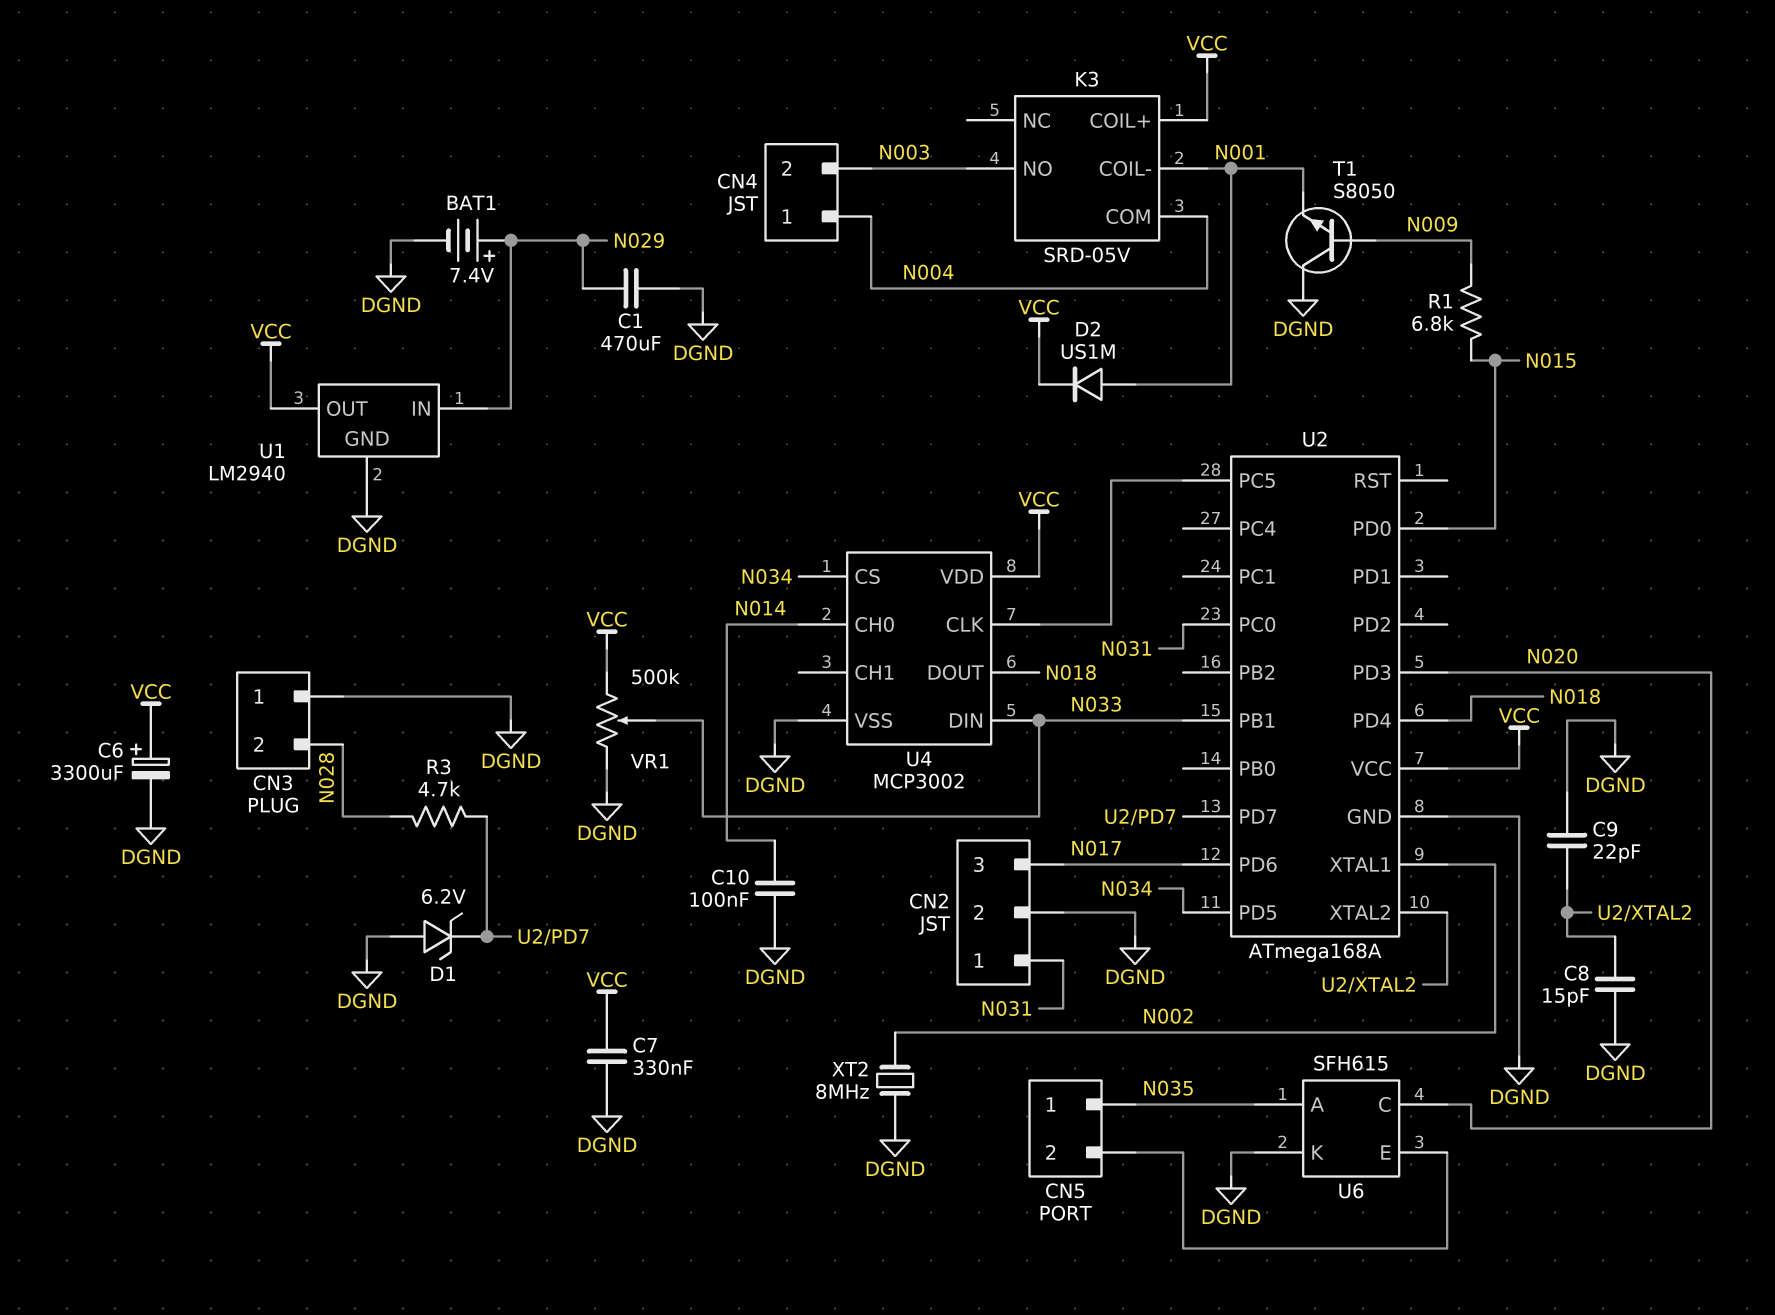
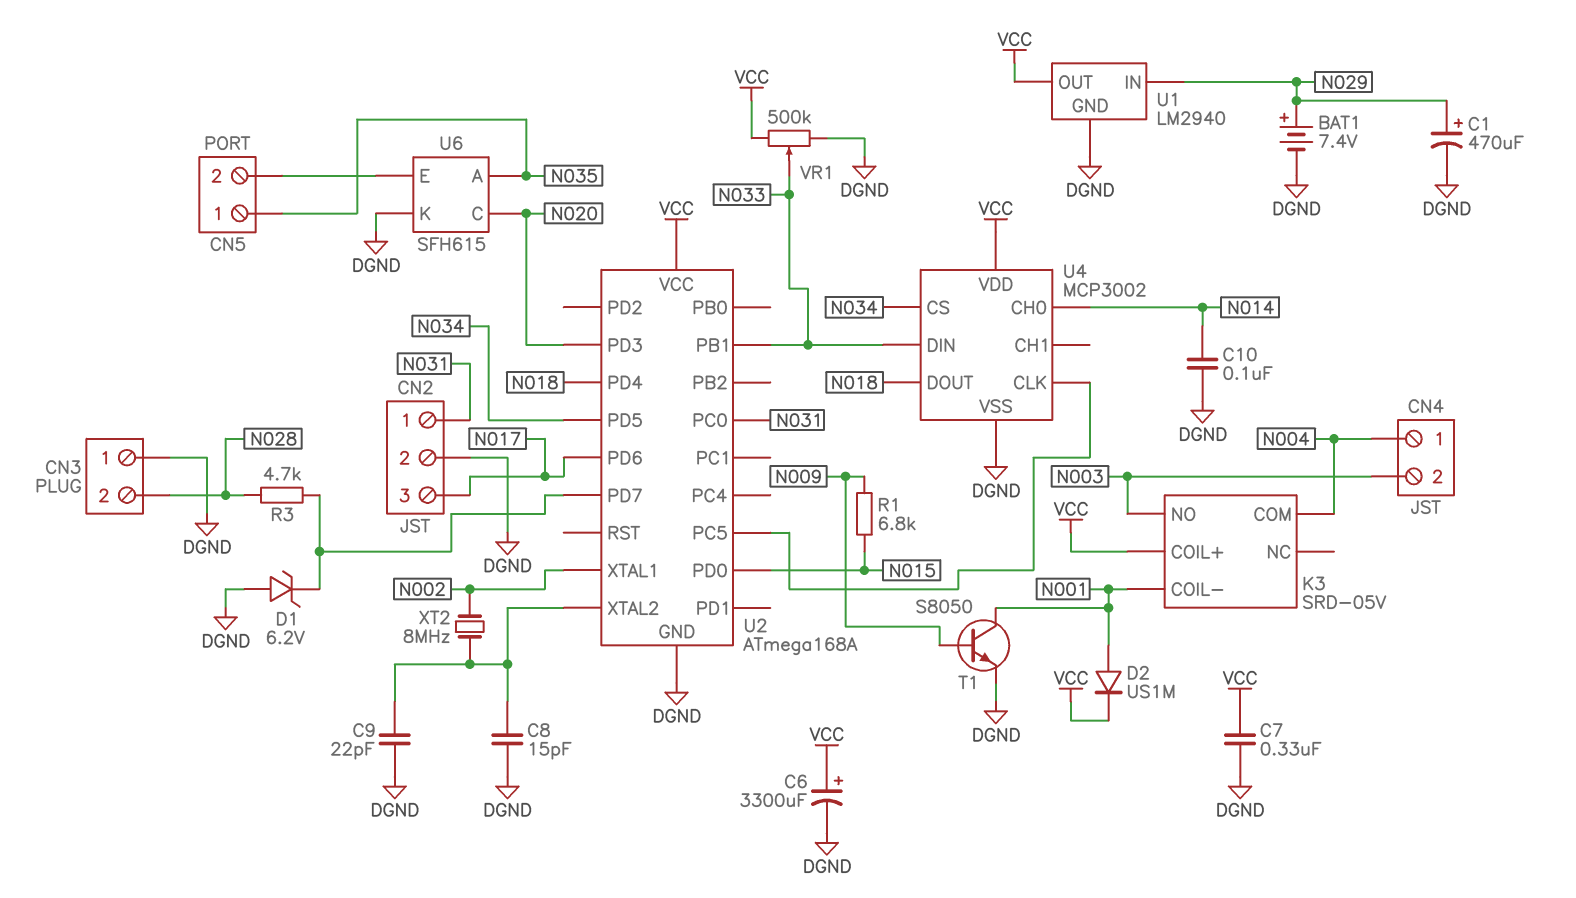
C1: 470uF (DGND, N029) -> 470uF (plus N029, minus DGND)
T1: NPN S8050 (B N009, C DGND, E N001) -> NPN S8050 (B N009, C N001, E DGND)
XT2: 8MHz (DGND, N002) -> 8MHz (N002, U2/XTAL2)

